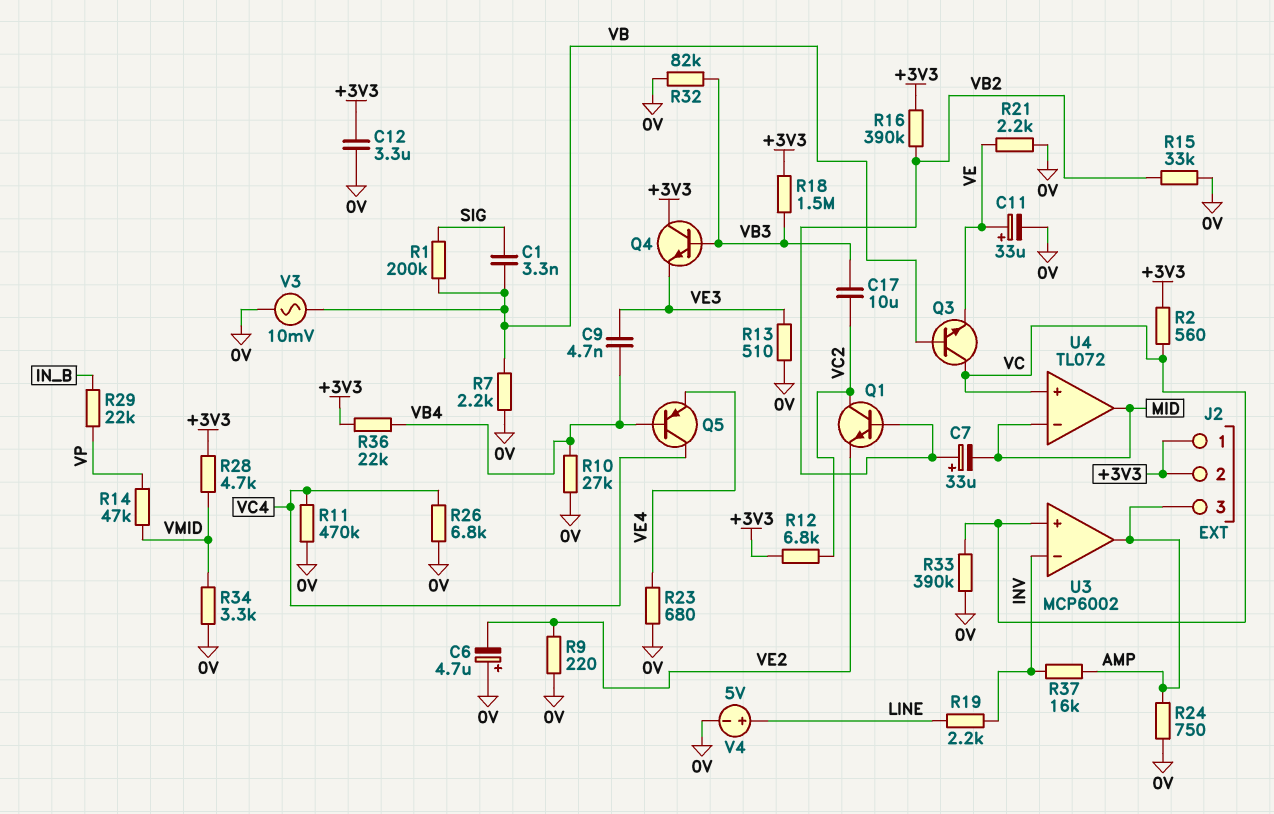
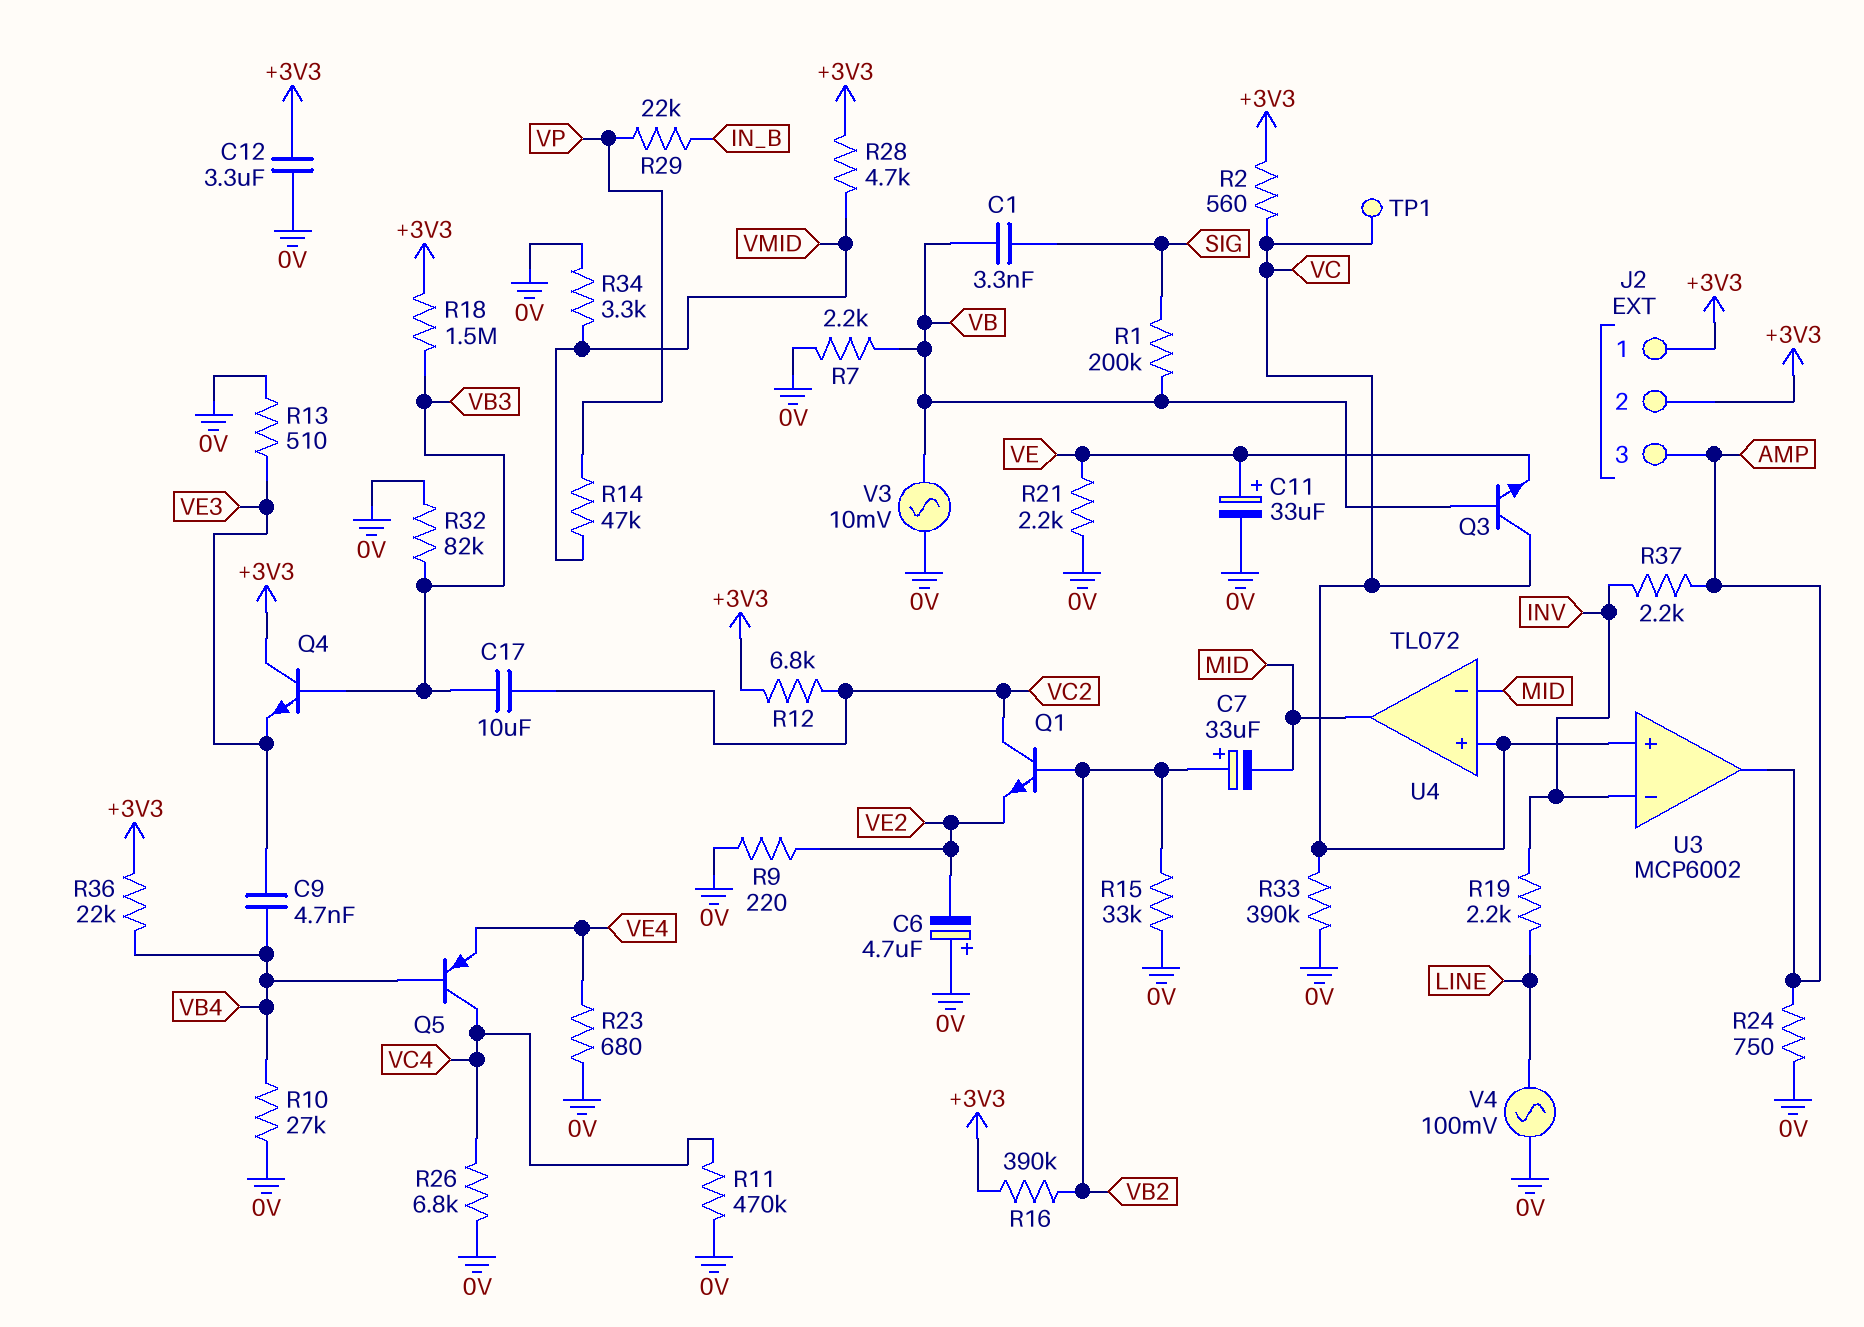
R37: 16k (AMP, INV) -> 2.2k (AMP, INV)
TP1: none -> test point (VC)
V4: 5V (plus LINE, minus 0V) -> AC 100mV (0V, LINE)

